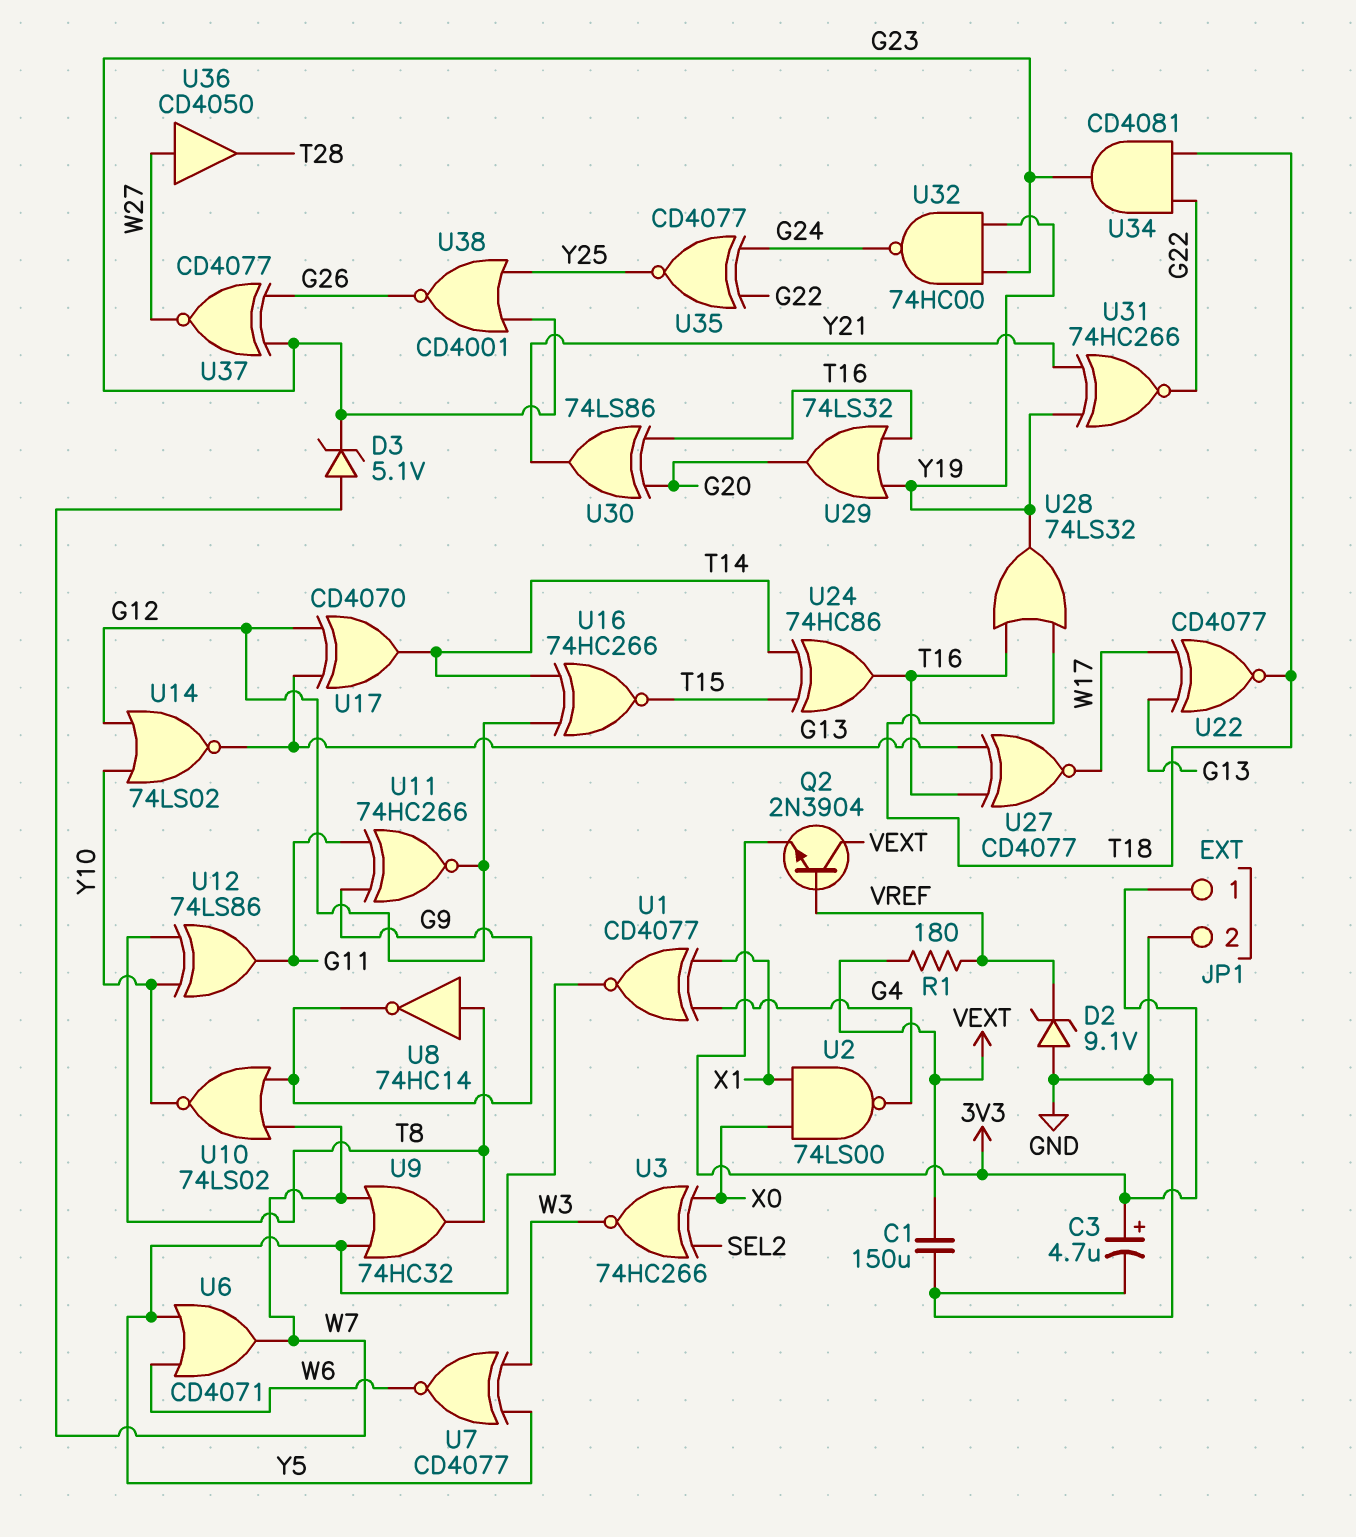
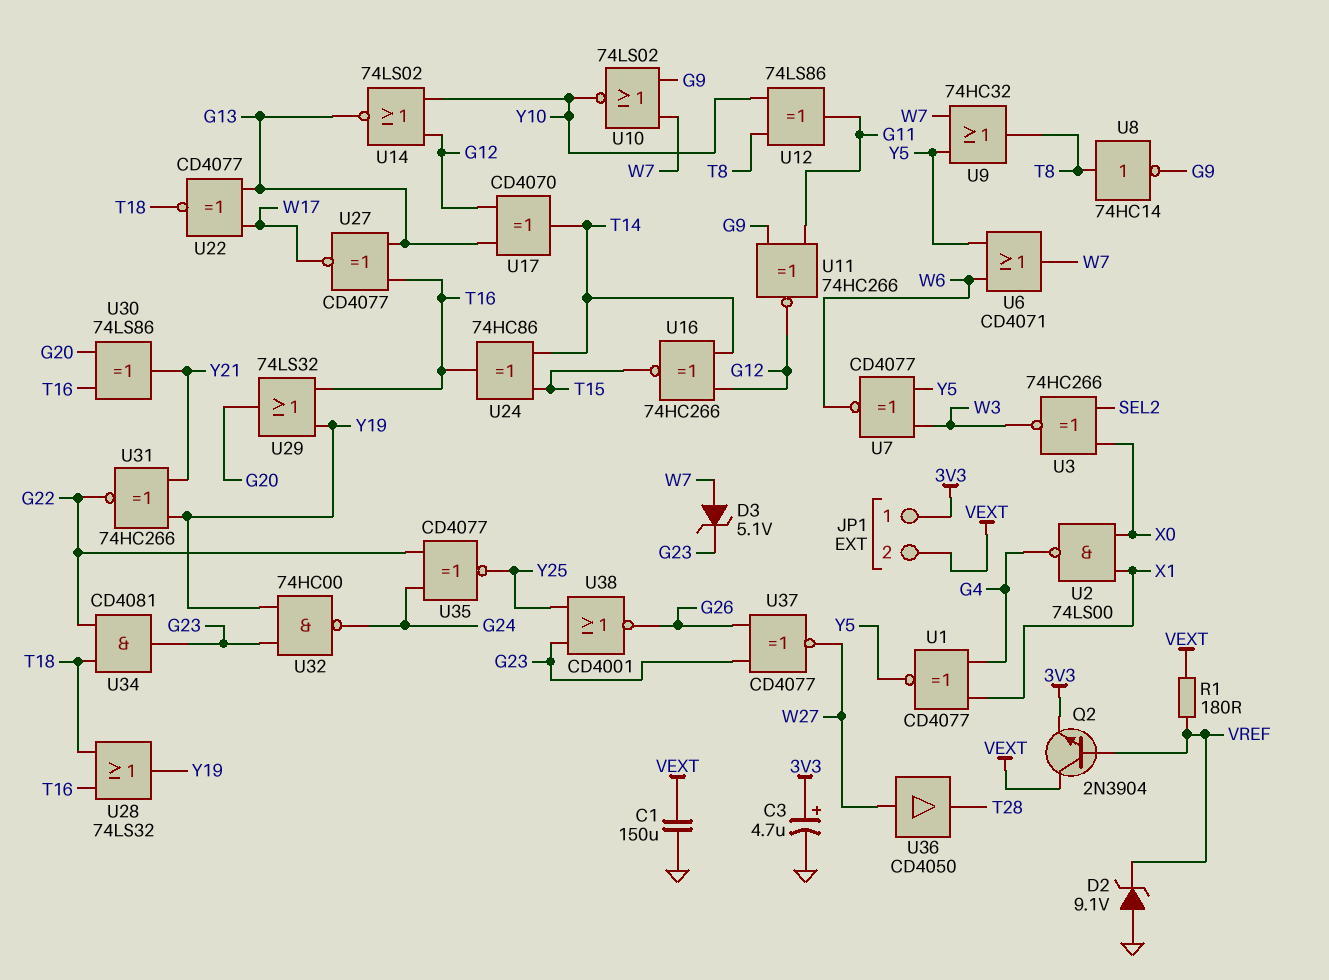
JP1 pin 2: GND -> VEXT

